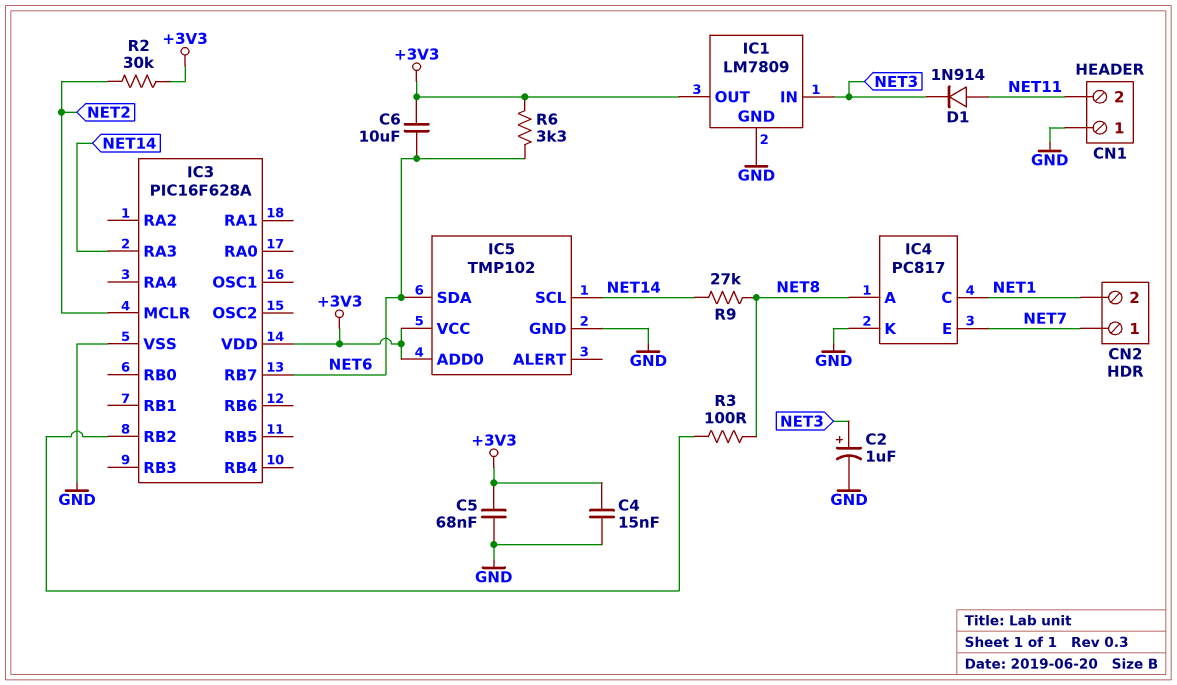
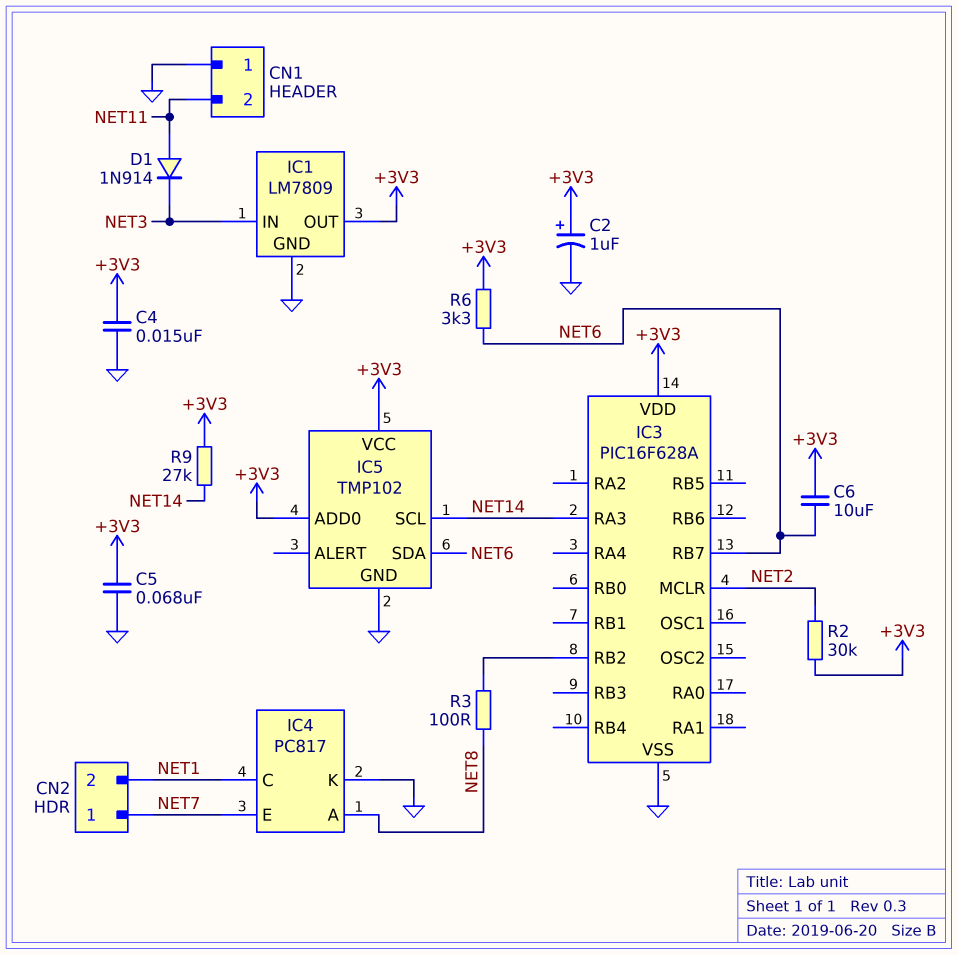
C2: 1uF (plus NET3, minus GND) -> 1uF (plus +3V3, minus GND)
R9: 27k (NET8, NET14) -> 27k (+3V3, NET14)

